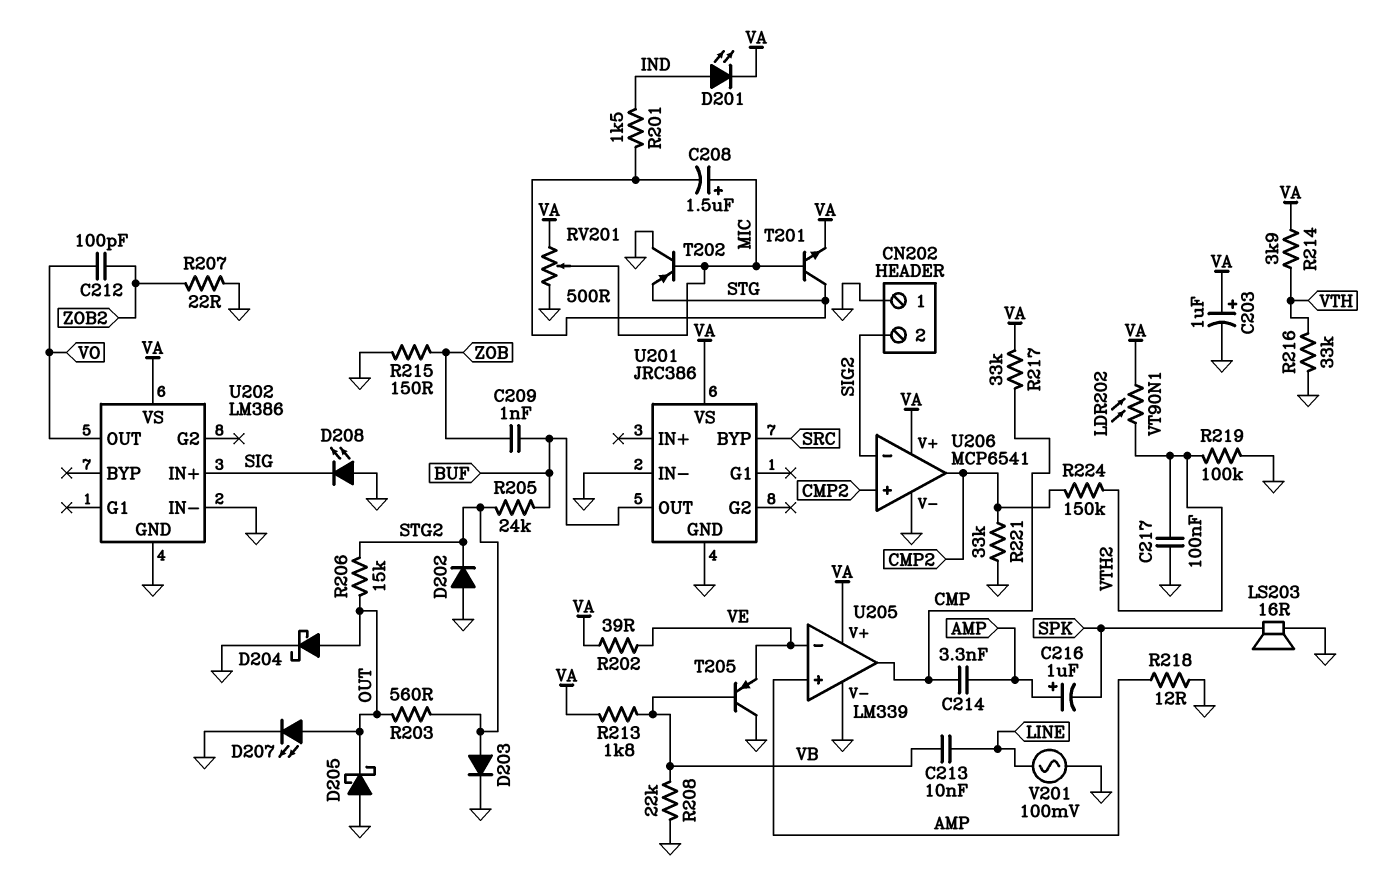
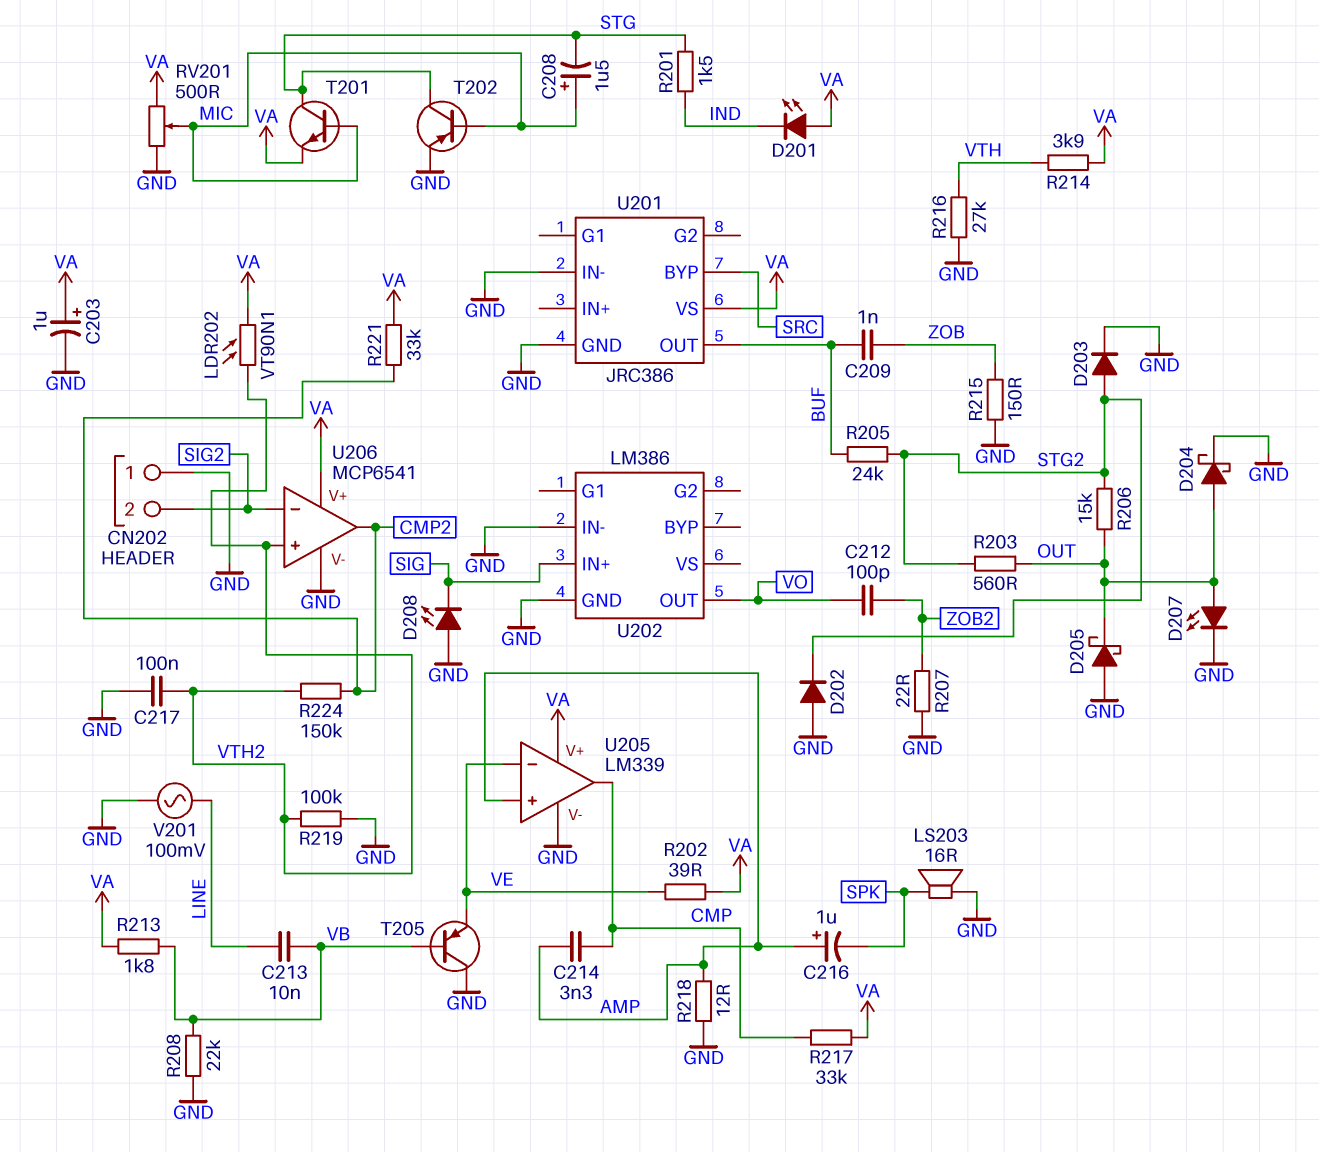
D201: LED (A IND, K VA) -> LED (A VA, K IND)
R216: 33k (GND, VTH) -> 27k (GND, VTH)
R221: 33k (CMP2, GND) -> 33k (CMP2, VA)
T202: PNP (B MIC, C GND, E STG) -> PNP (B MIC, C STG, E GND)
U202 pin VS: VA -> none
U206 pin in+: CMP2 -> VTH2

